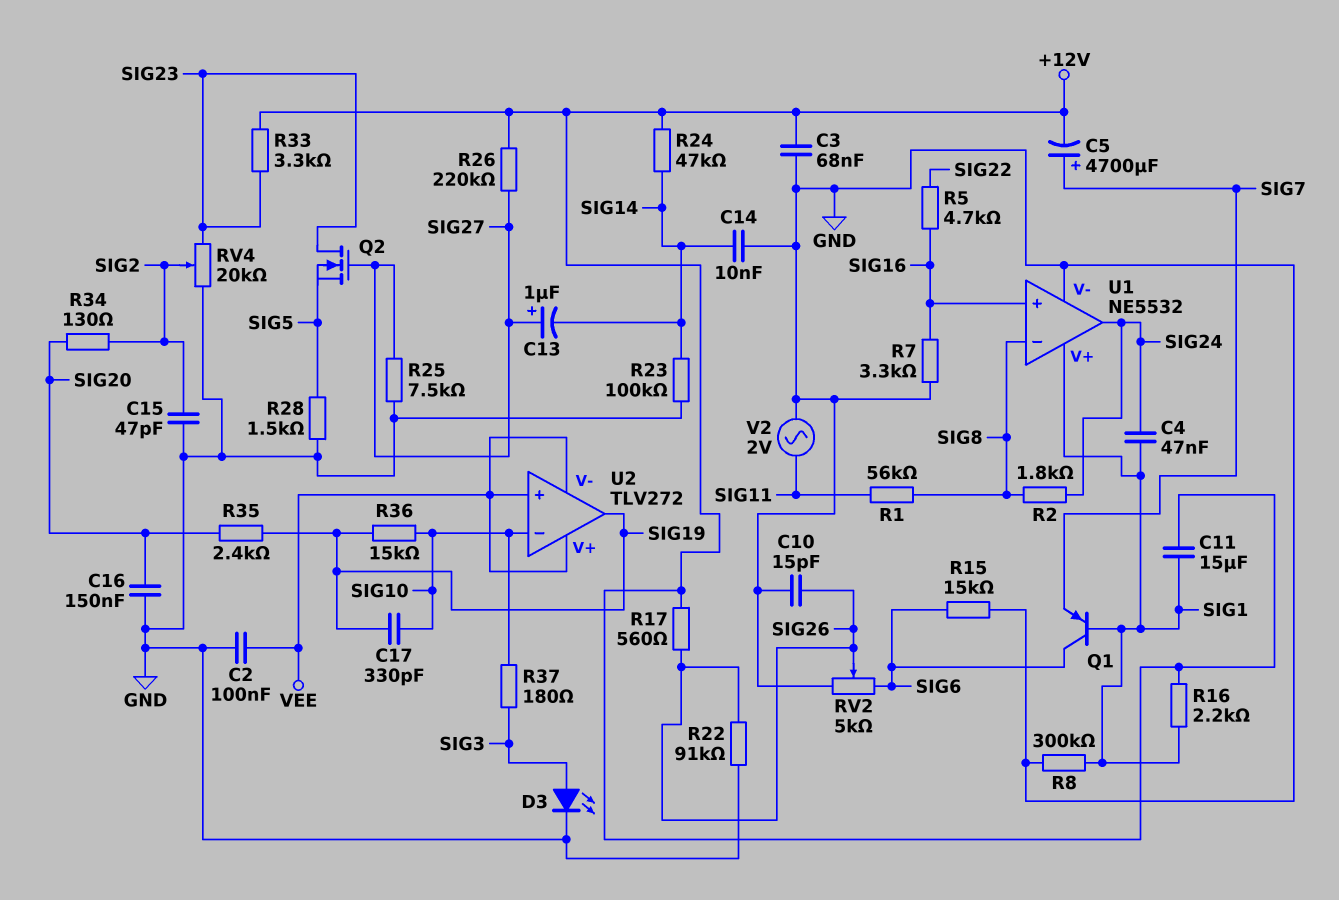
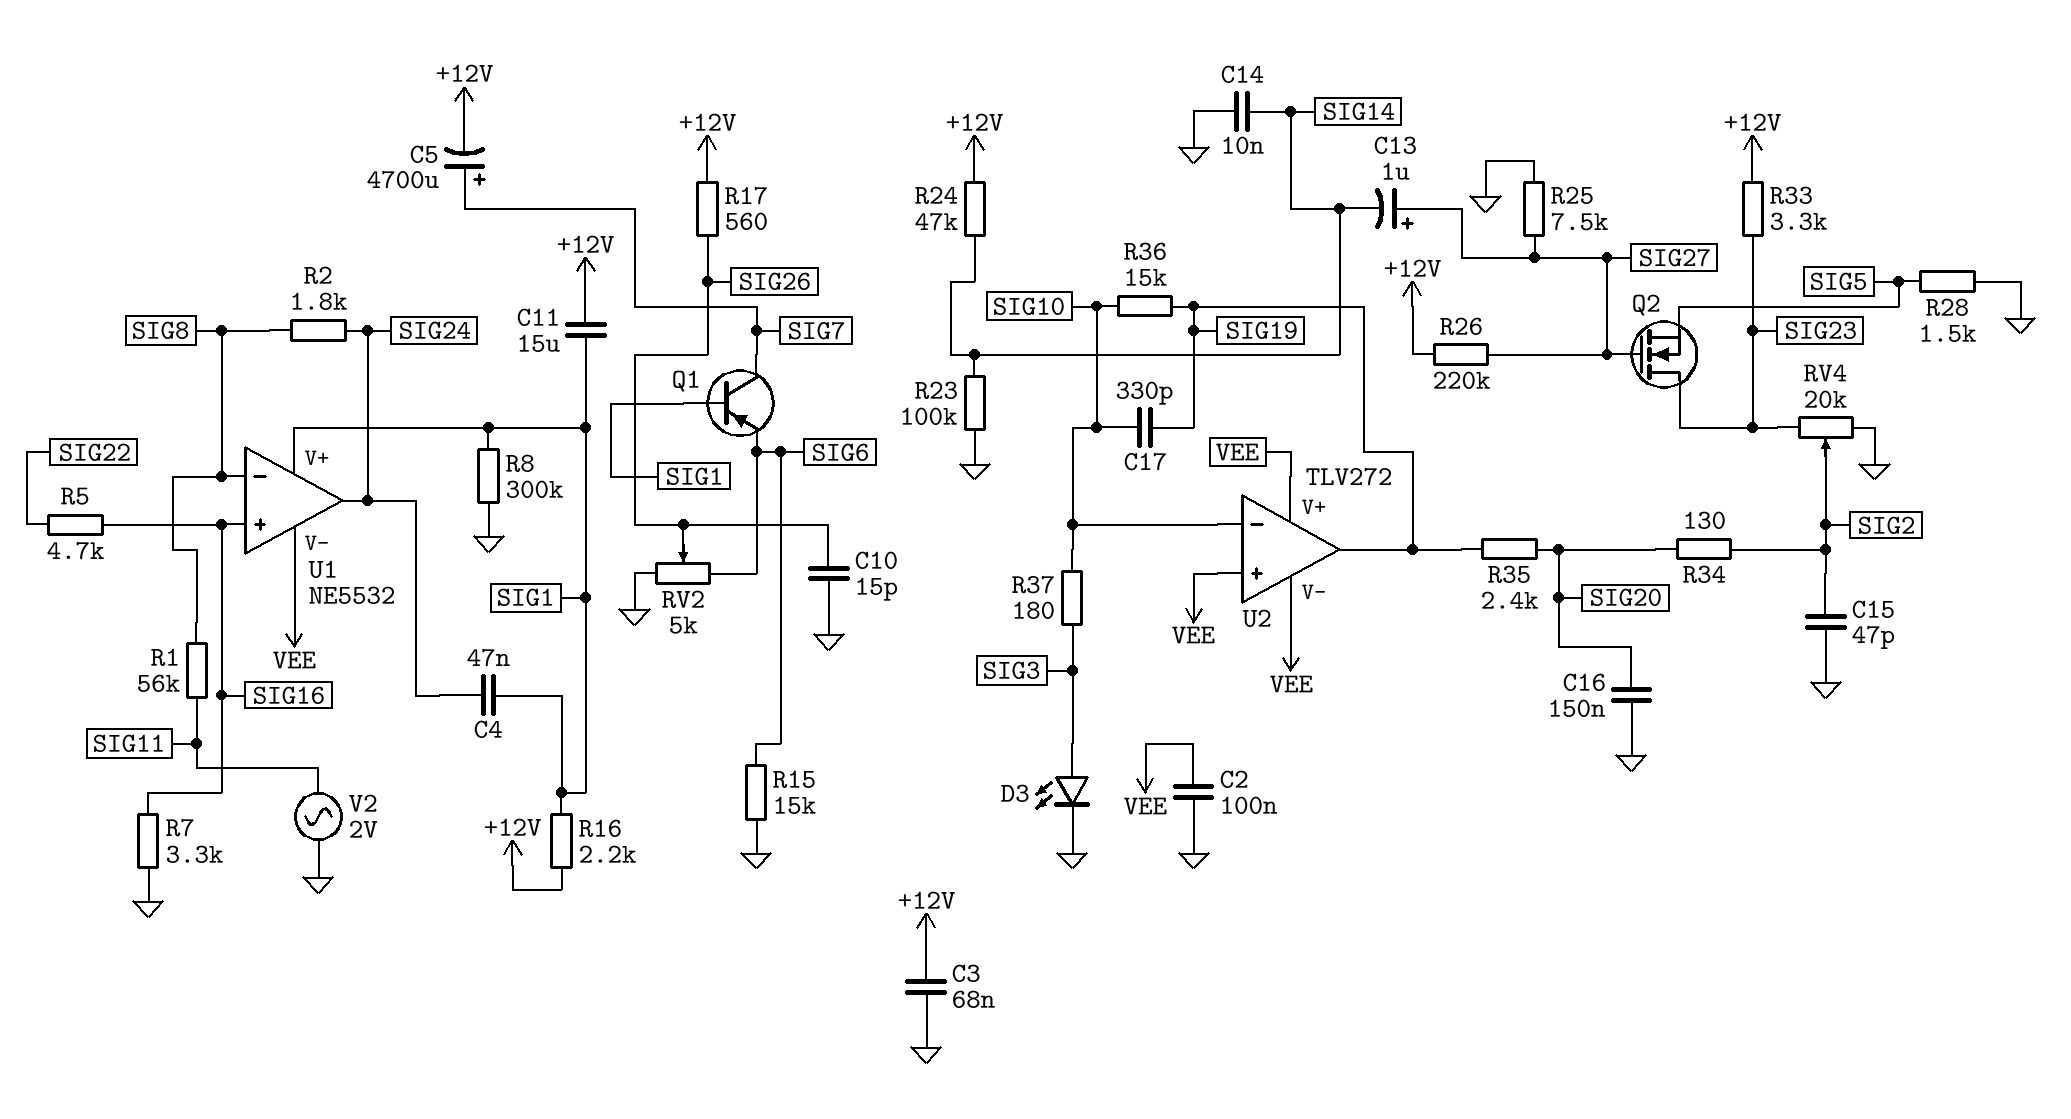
Q1: PNP (B SIG1, C SIG6, E SIG7) -> PNP (B SIG1, C SIG7, E SIG6)
R22: 91k (GND, SIG26) -> none
U1 pin V-: GND -> VEE

